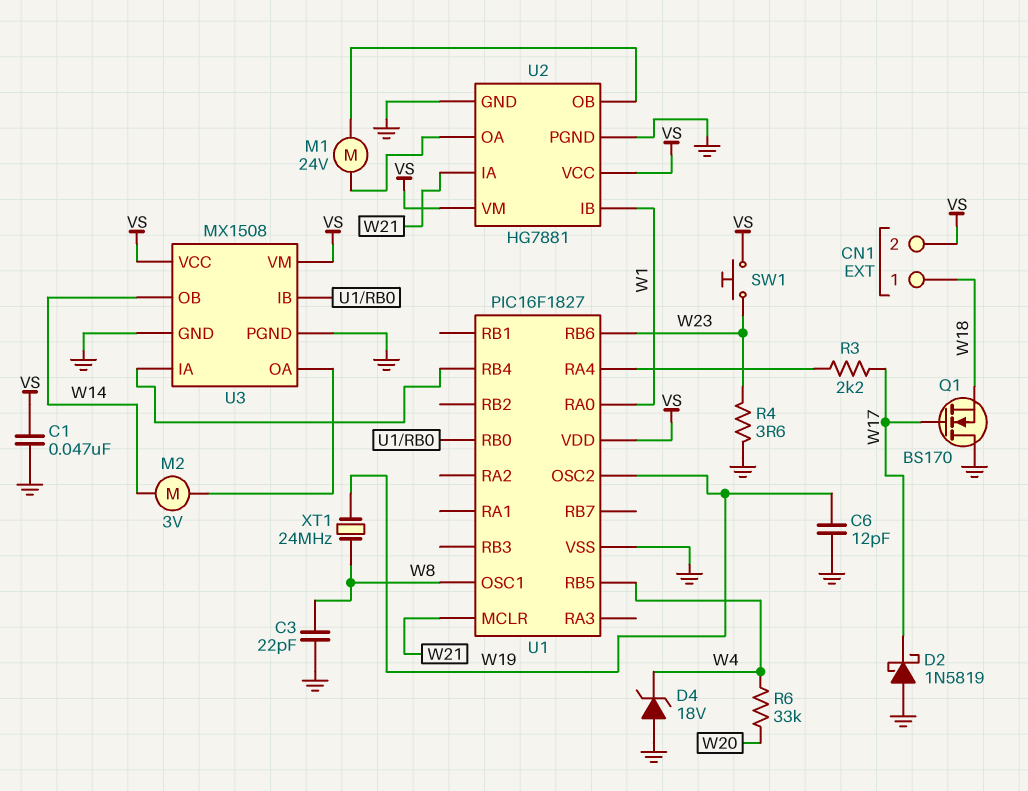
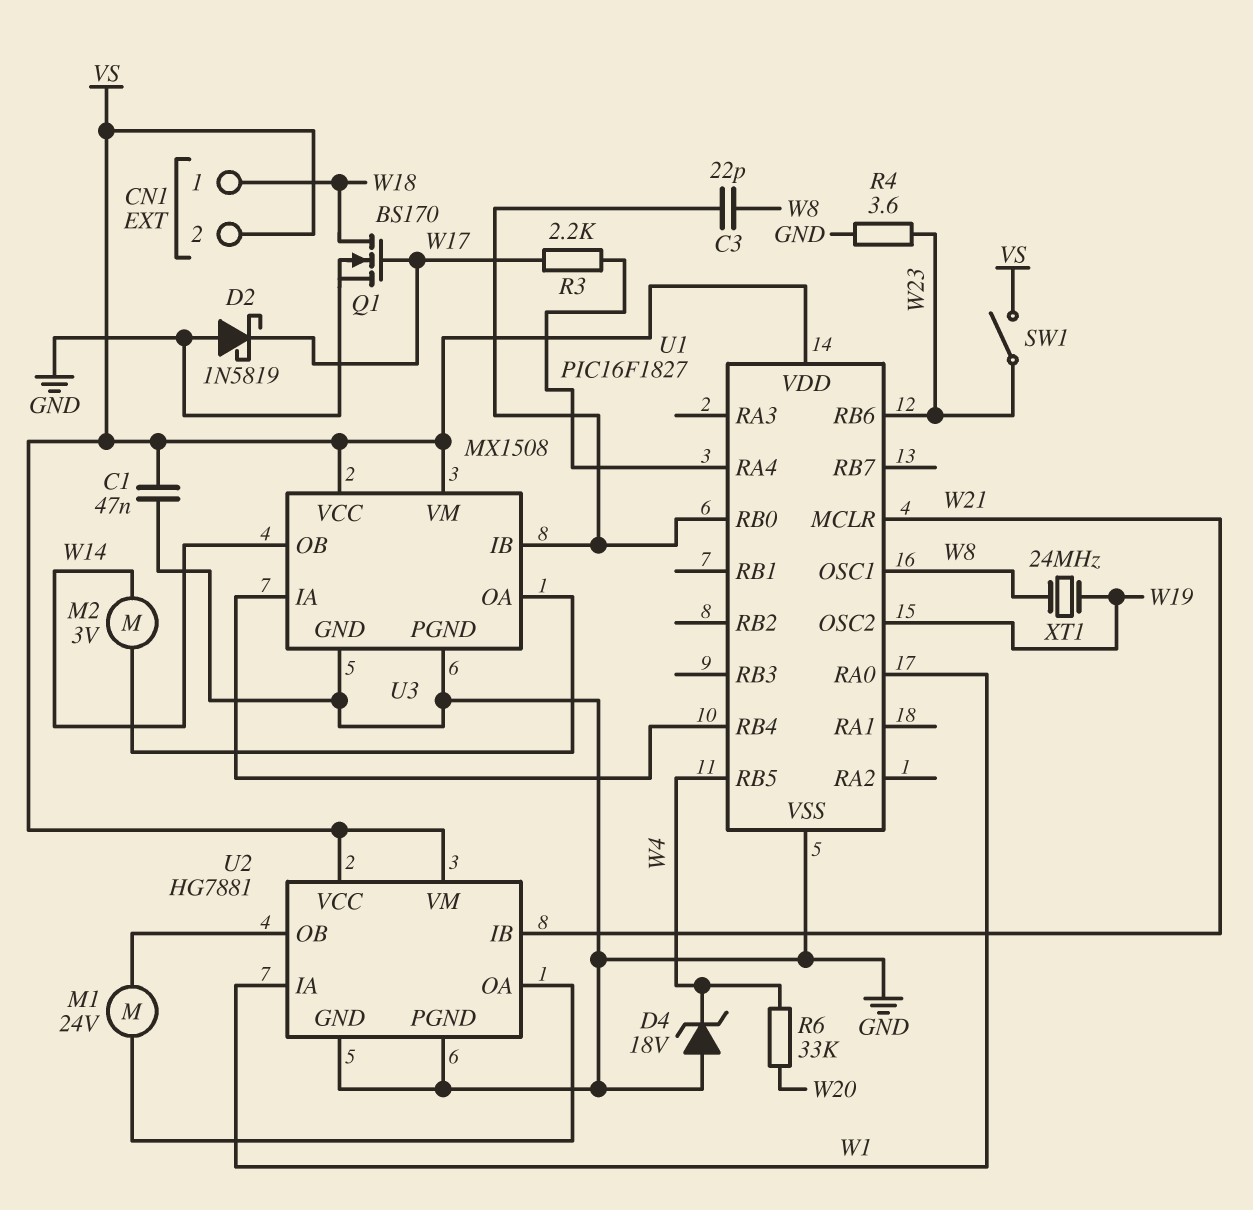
C3: 22pF (GND, W8) -> 22pF (U1/RB0, W8)
C6: 12pF (GND, W19) -> none
Q1: NMOS BS170 (G W17, D GND, S W18) -> NMOS BS170 (G W17, D W18, S GND)
SW1: button (VS, W23) -> switch (VS, W23)
U2 pin IA: W21 -> W1
U2 pin IB: W1 -> W21

